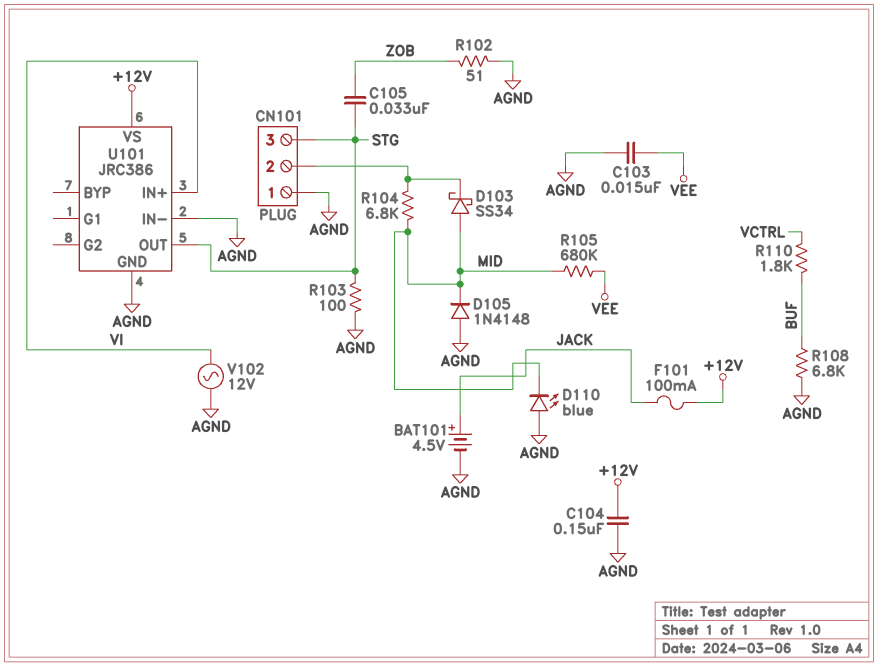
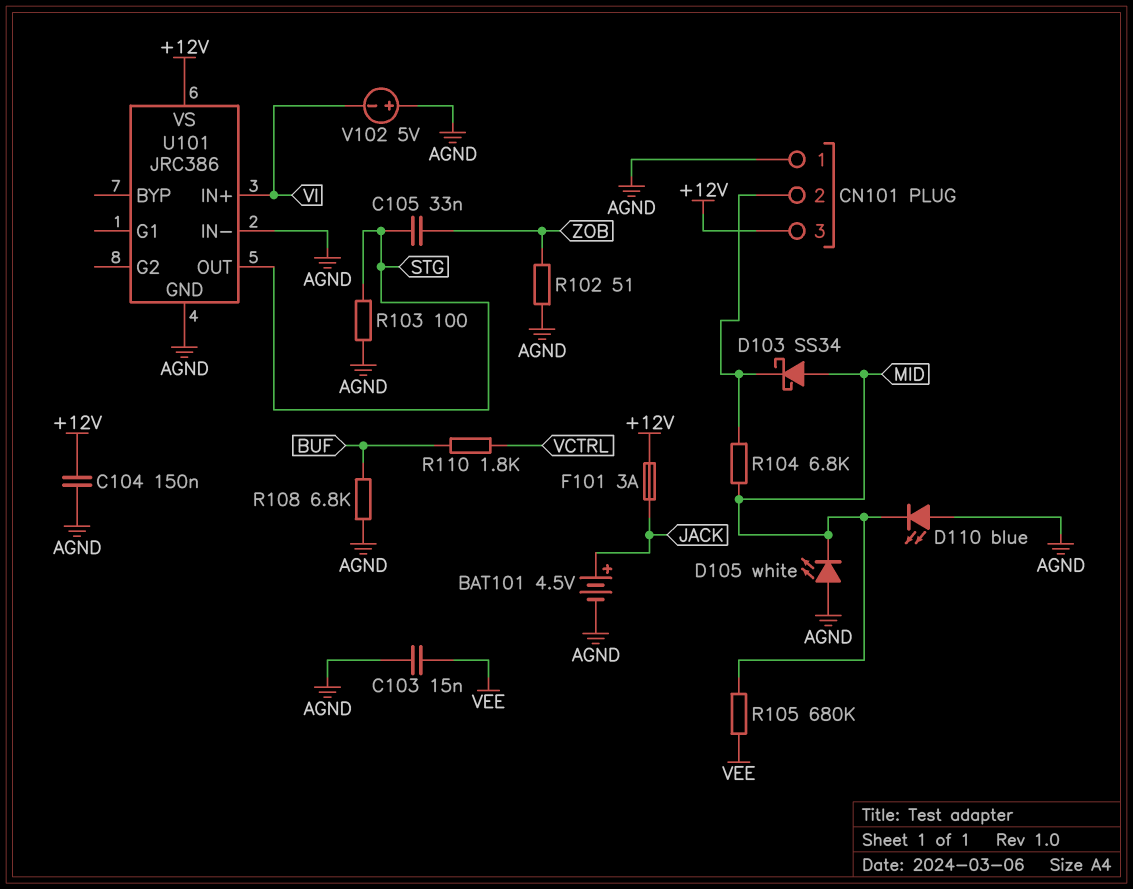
CN101 pin 3: STG -> +12V
D105: diode 1N4148 (A AGND, K MID) -> LED white (A AGND, K MID)
F101: 100mA (+12V, JACK) -> 3A (+12V, JACK)
V102: AC 12V (AGND, VI) -> 5V (plus AGND, minus VI)

